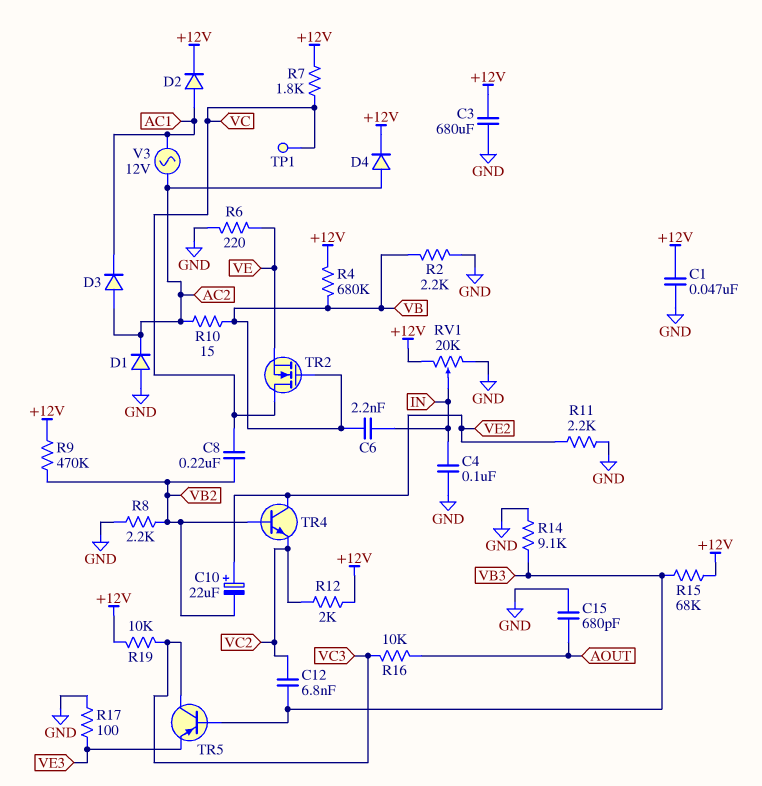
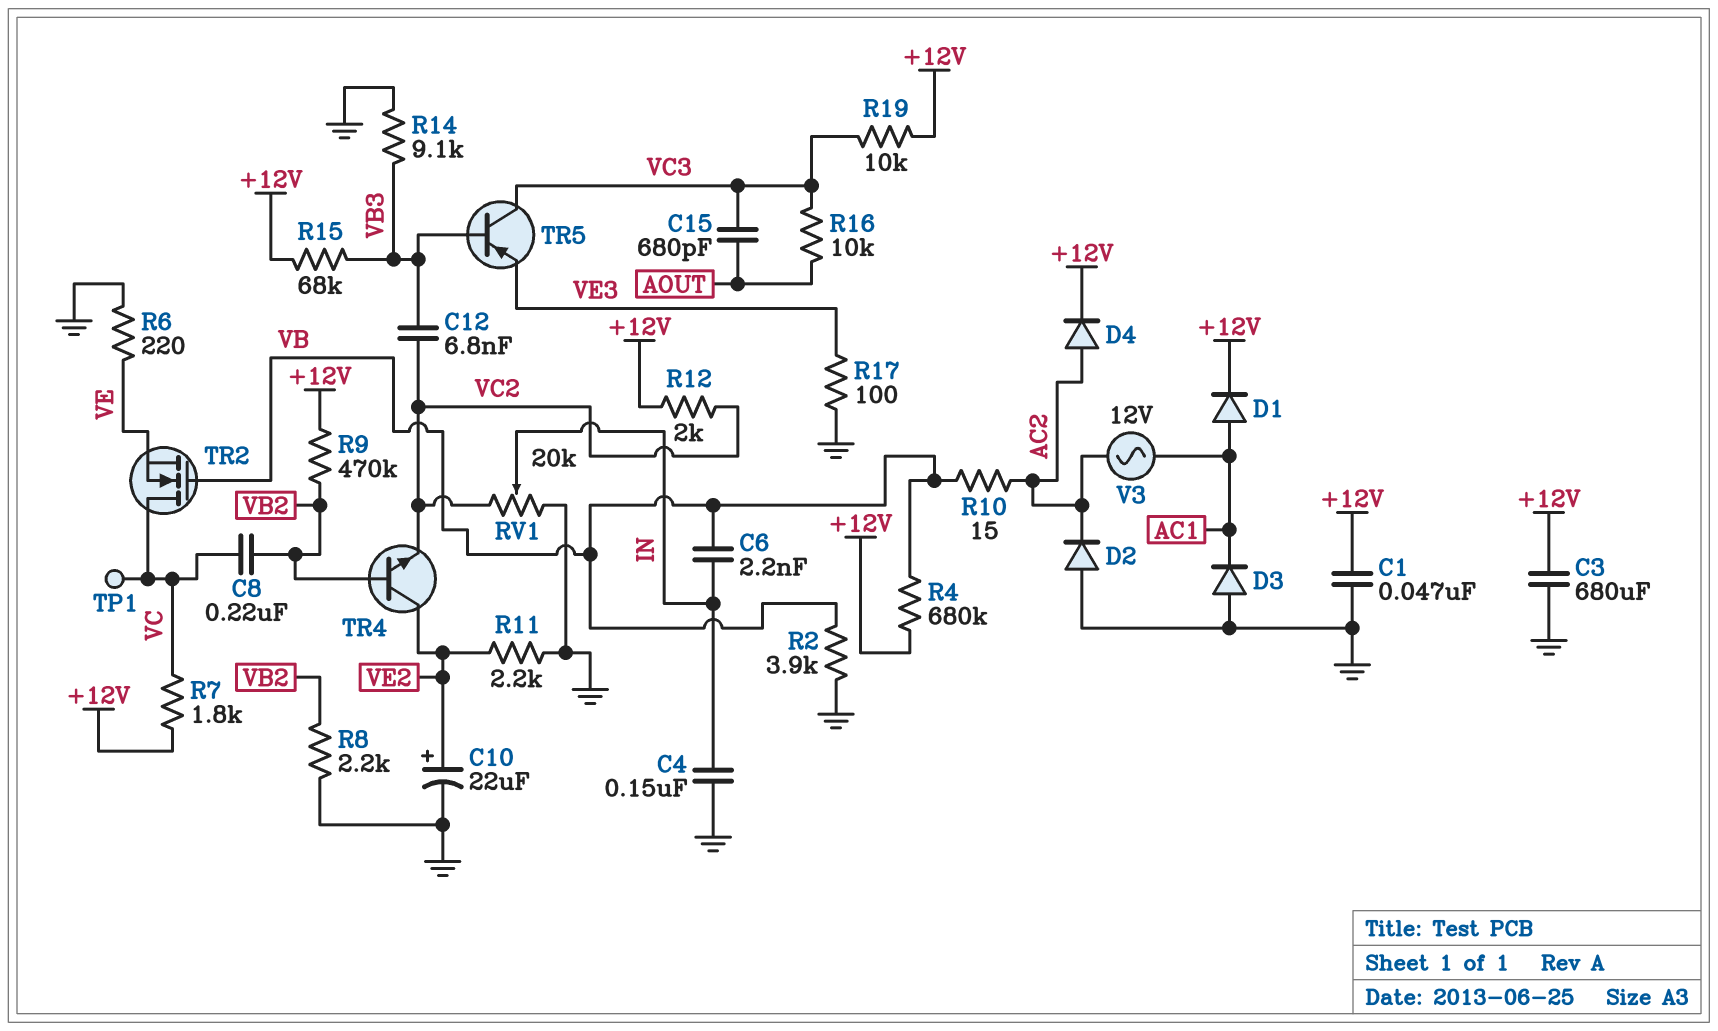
C4: 100nF (GND, IN) -> 150nF (GND, IN)
C10: 22uF (plus VE2, minus VB2) -> 22uF (plus VE2, minus GND)
C15: 680pF (AOUT, GND) -> 680pF (AOUT, VC3)
D1: diode (A GND, K AC2) -> diode (A AC1, K +12V)
D2: diode (A AC1, K +12V) -> diode (A GND, K AC2)
D3: diode (A AC2, K AC1) -> diode (A GND, K AC1)
R2: 2.2k (GND, VB) -> 3.9k (GND, VB)
RV1: 20k (+12V, GND, wiper IN) -> 20k (GND, VC2, wiper IN)

